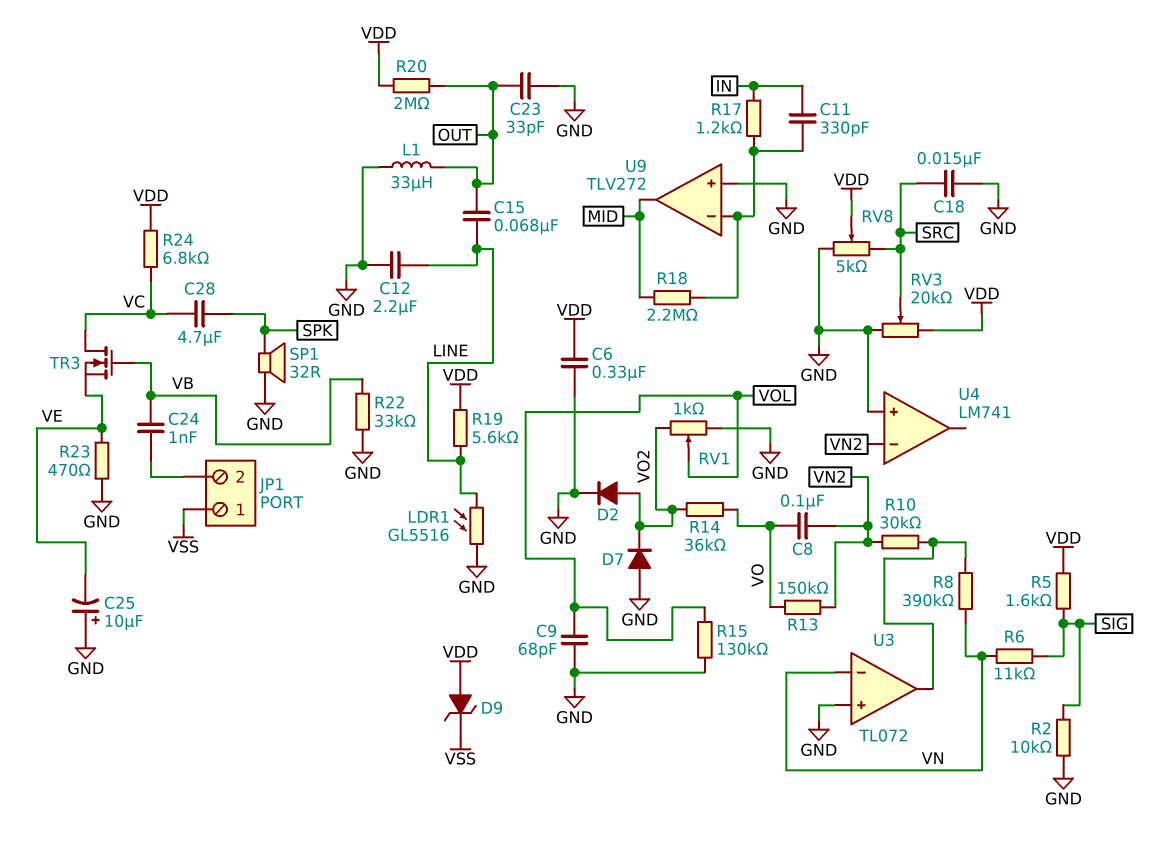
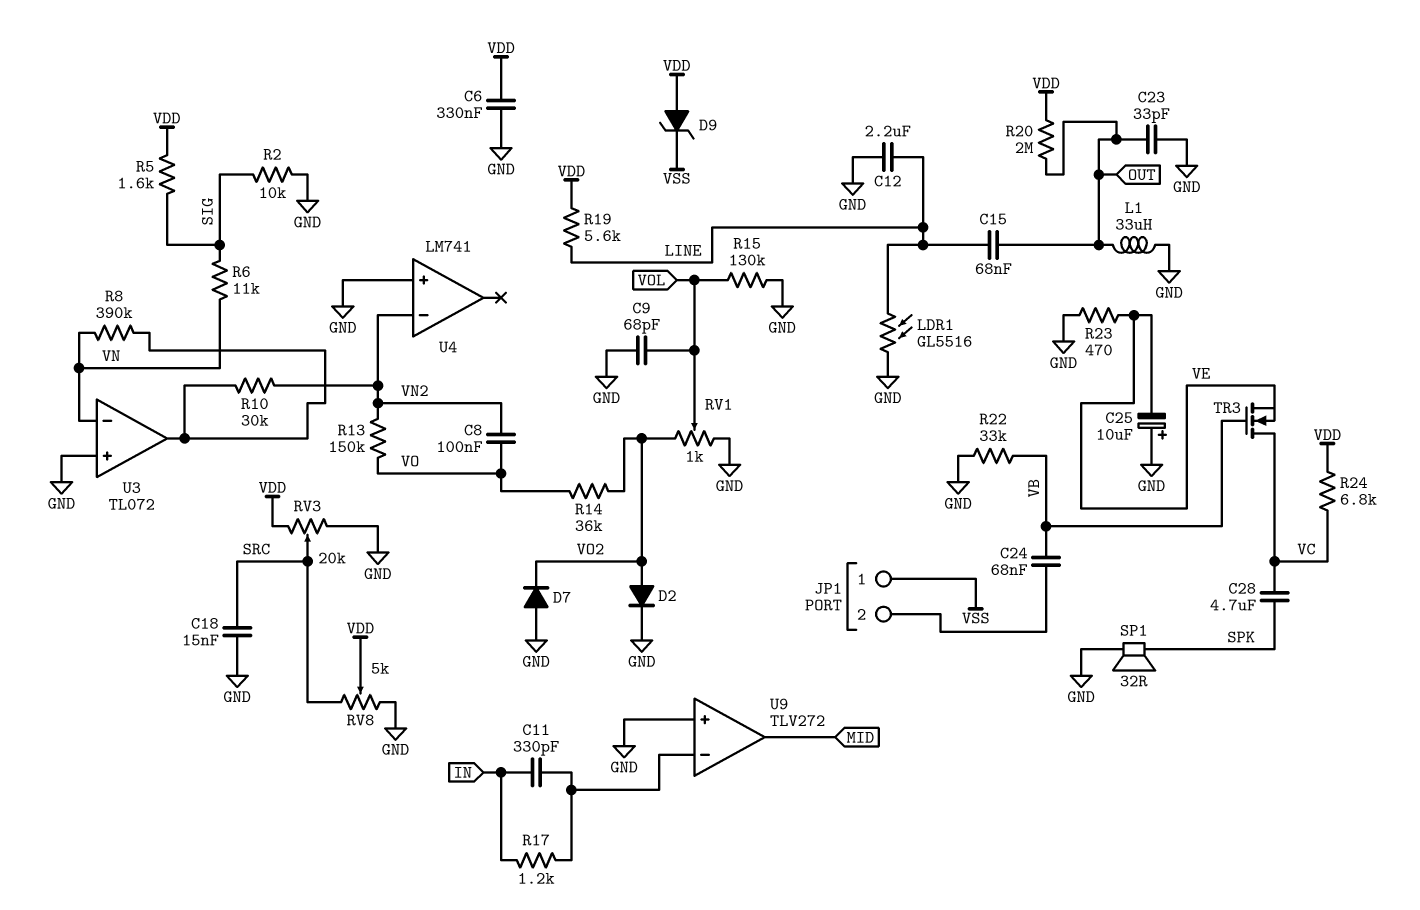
C24: 1nF (JP1/2, VB) -> 68nF (JP1/2, VB)
R18: 2.2M (MID, U9/in-) -> none

